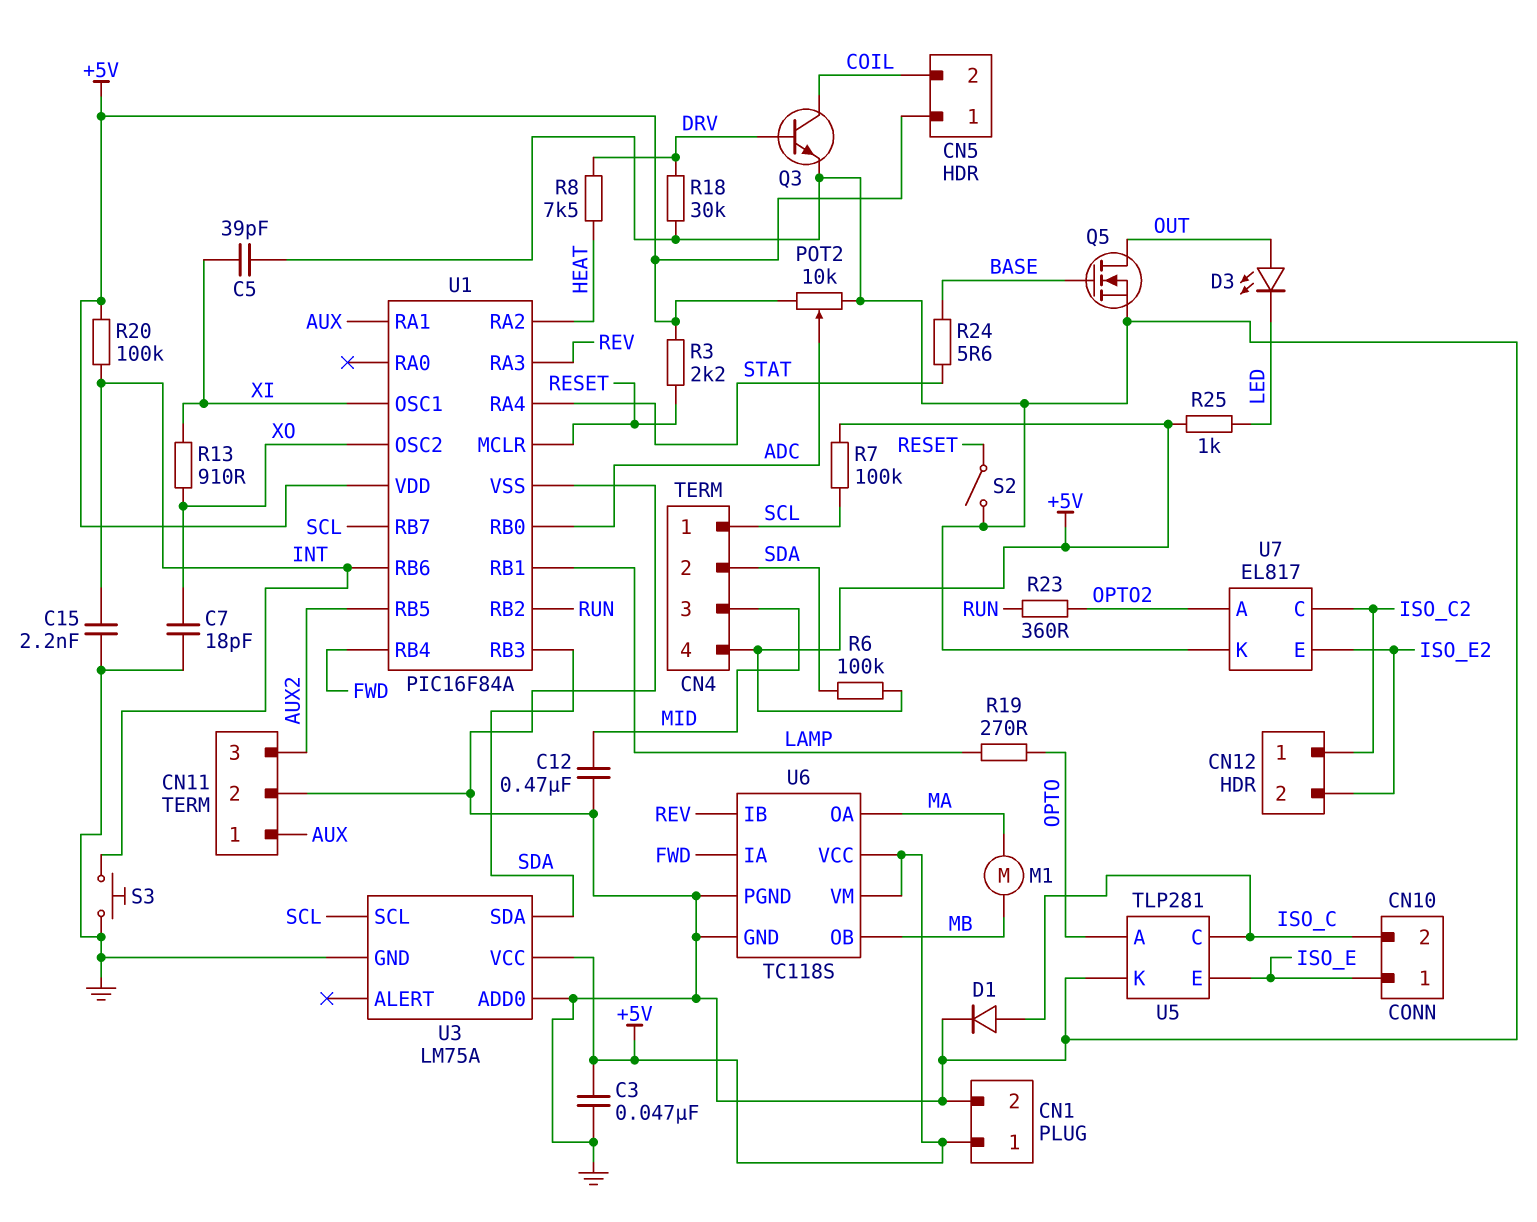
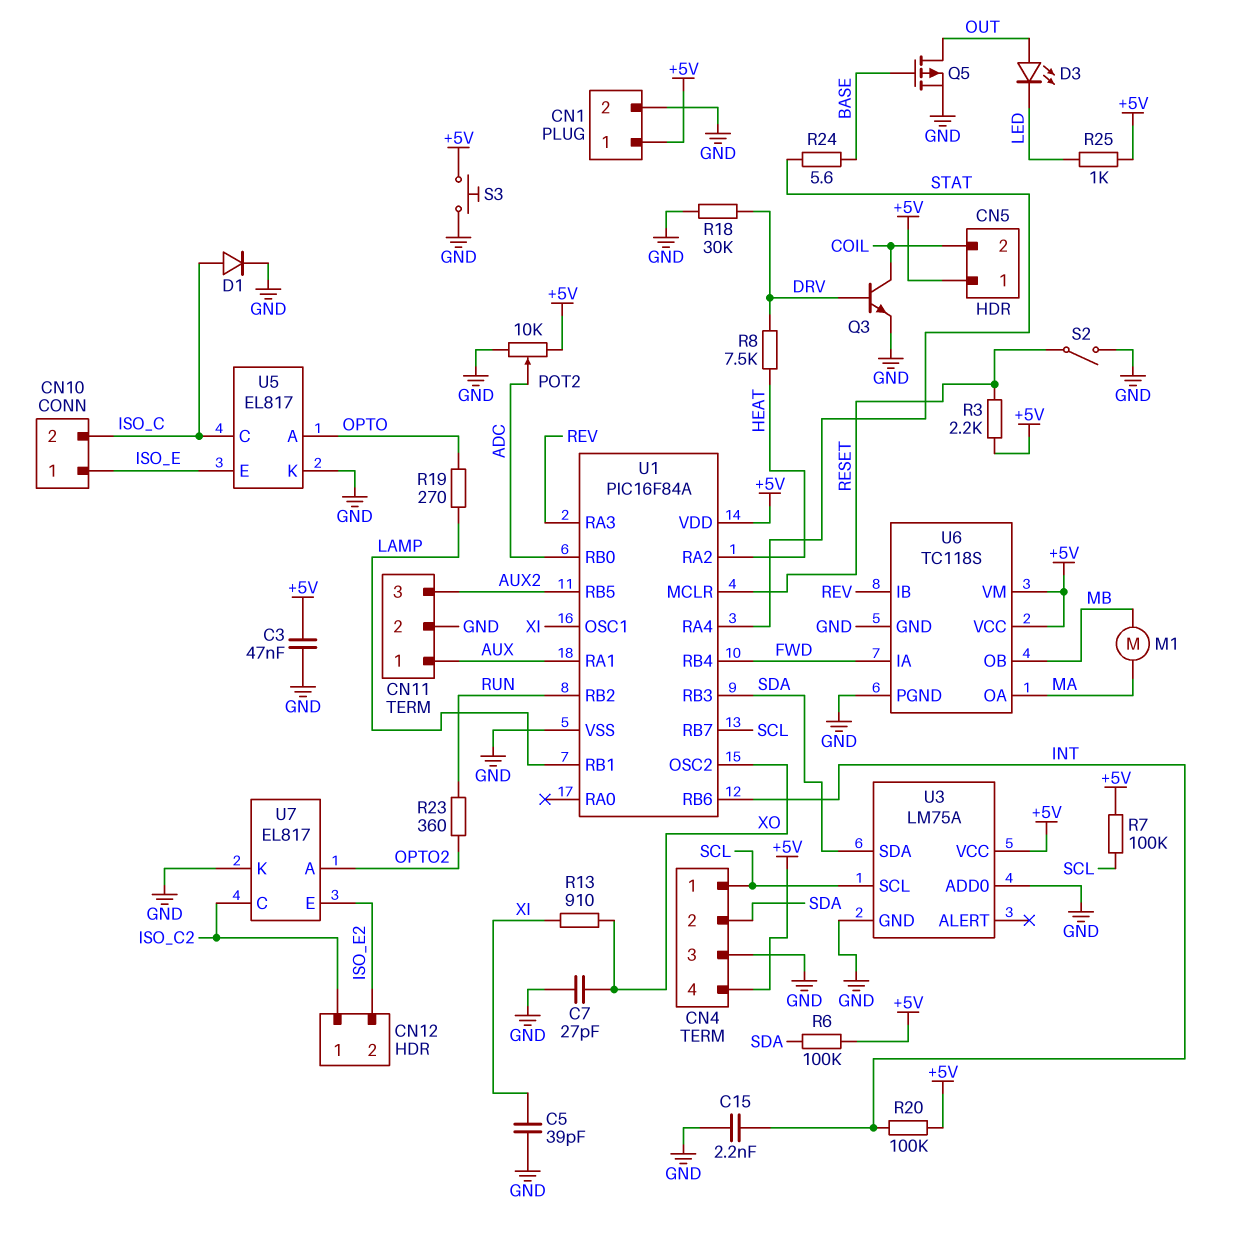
C7: 18pF (GND, XO) -> 27pF (GND, XO)
C12: 470nF (GND, MID) -> none
CN4 pin 3: MID -> GND
Q5: NMOS (G BASE, D OUT, S GND) -> PMOS (G BASE, D OUT, S GND)
S3: button (GND, INT) -> button (+5V, GND)
U5: TLP281 -> EL817

